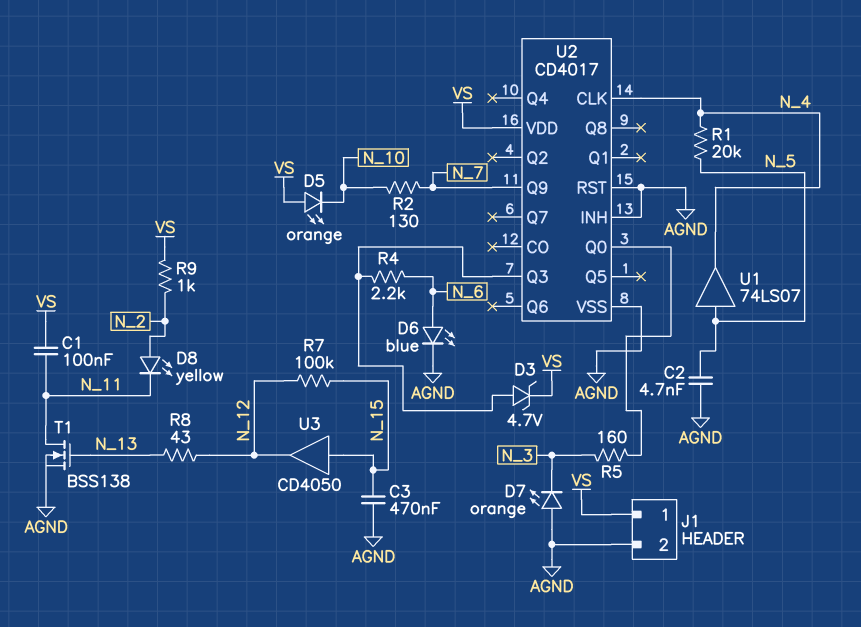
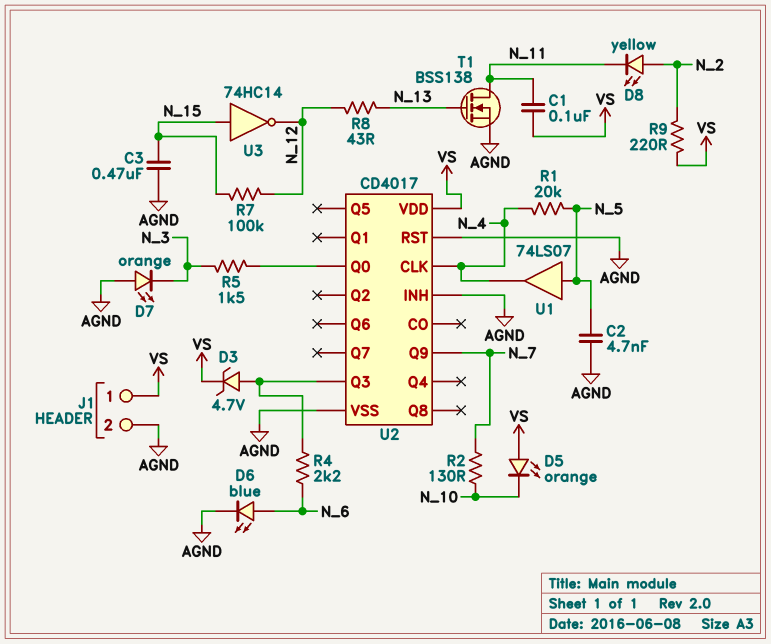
R5: 160 (N_3, U2/Q0) -> 1.5k (N_3, U2/Q0)
R9: 1k (N_2, VS) -> 220 (N_2, VS)
U3: buffer CD4050 (in N_15, out N_12) -> NOT 74HC14 (in N_15, out N_12)

